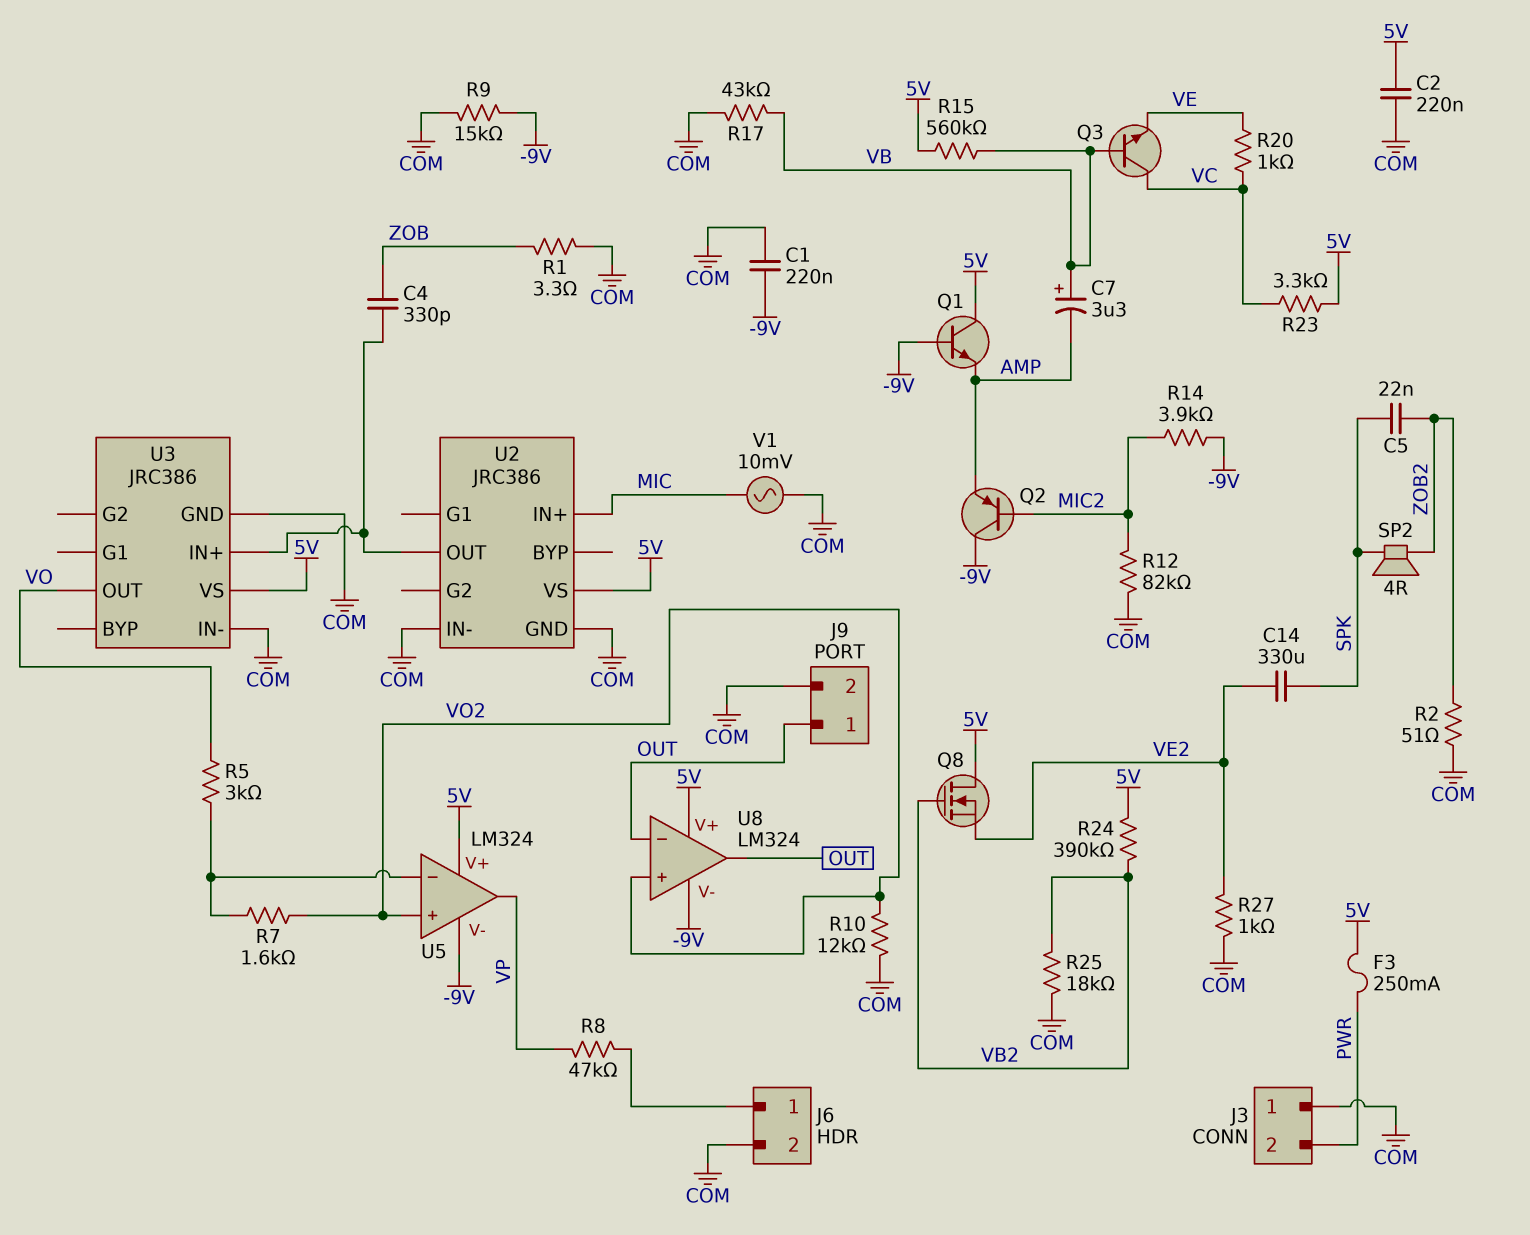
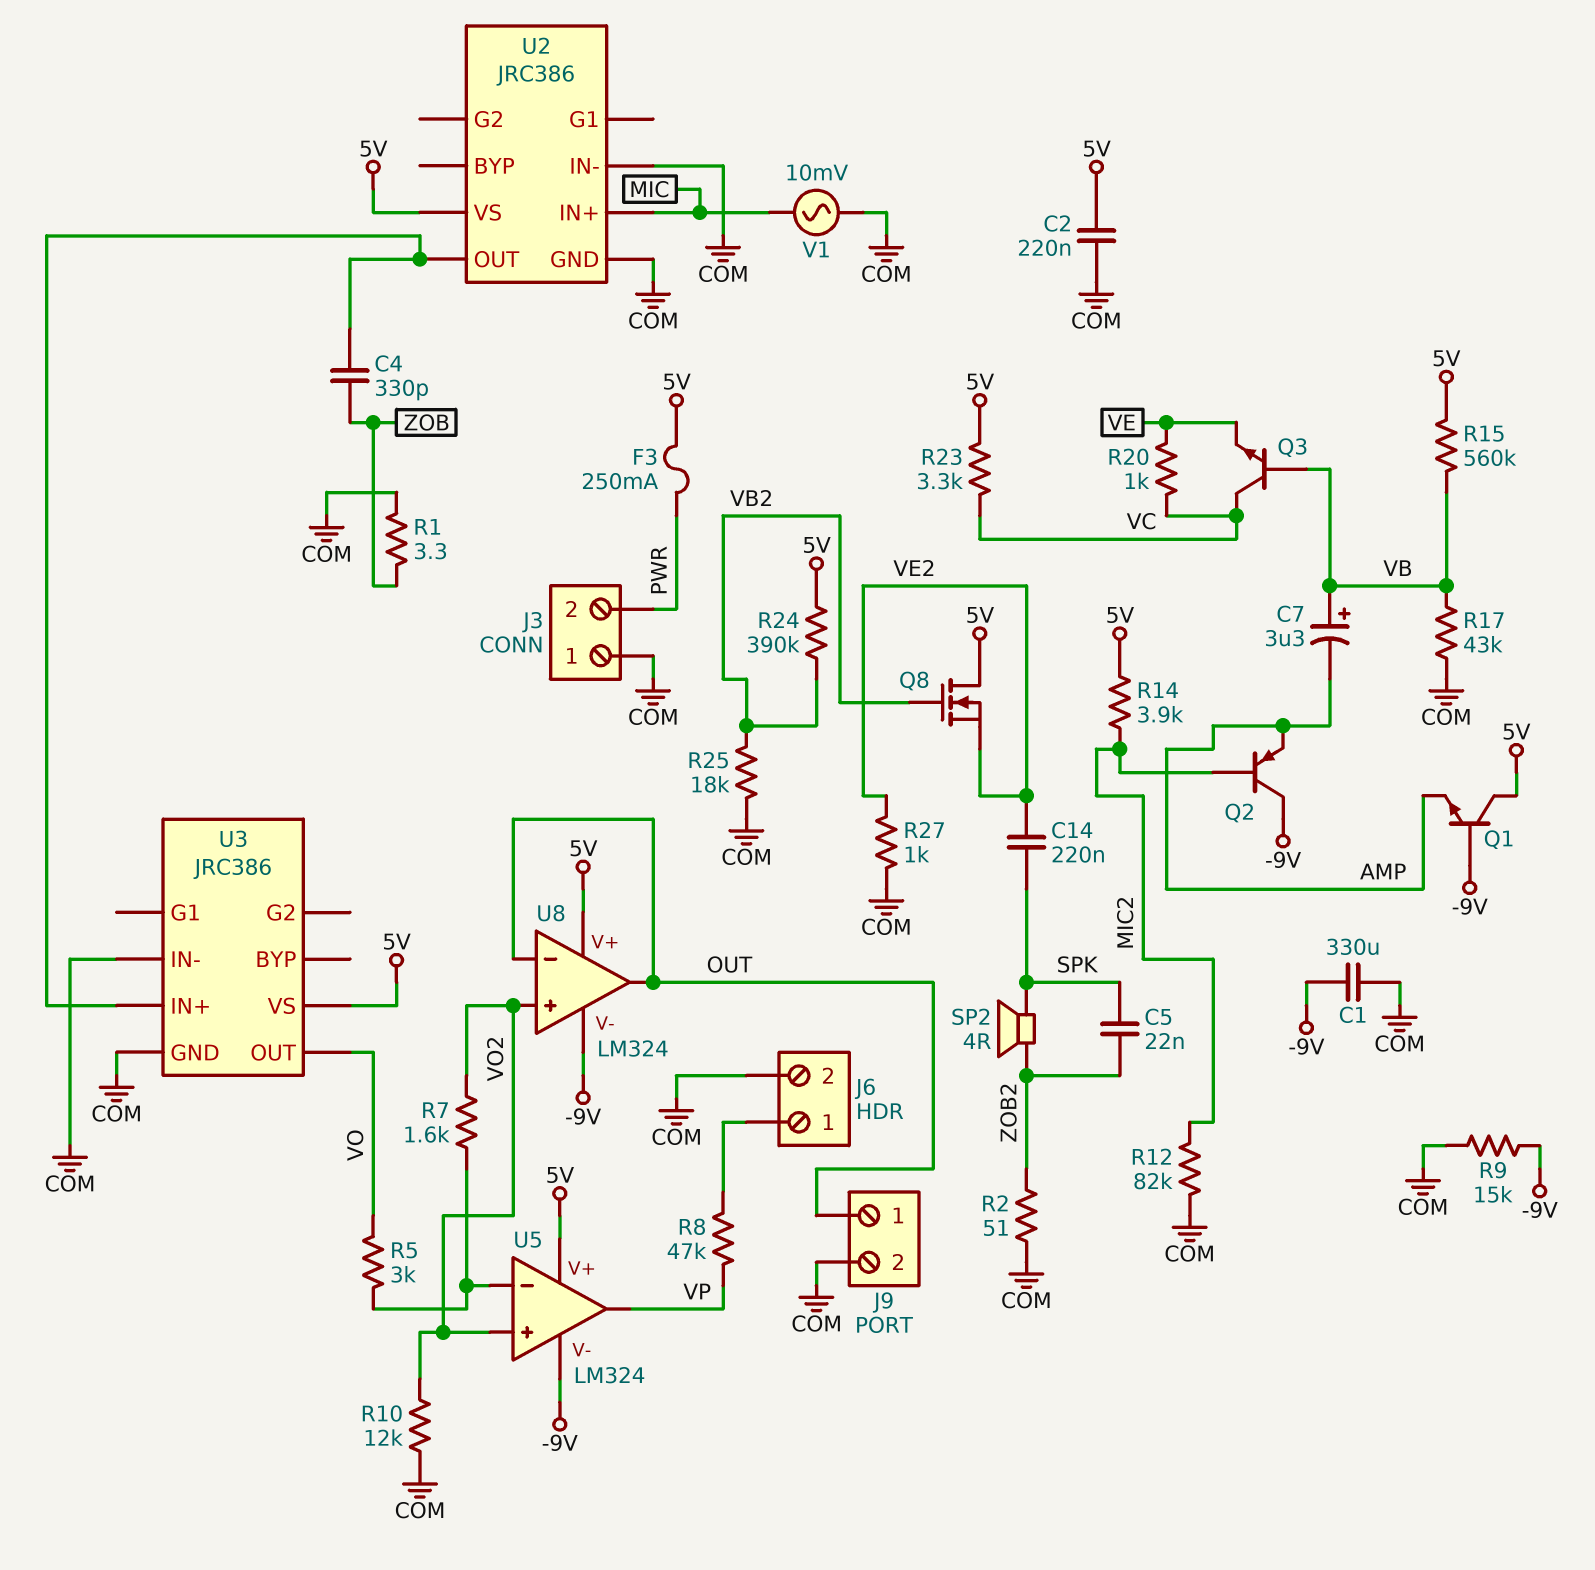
C1: 220nF (-9V, COM) -> 330uF (-9V, COM)
C14: 330uF (SPK, VE2) -> 220nF (SPK, VE2)
R14: 3.9k (-9V, MIC2) -> 3.9k (5V, MIC2)

